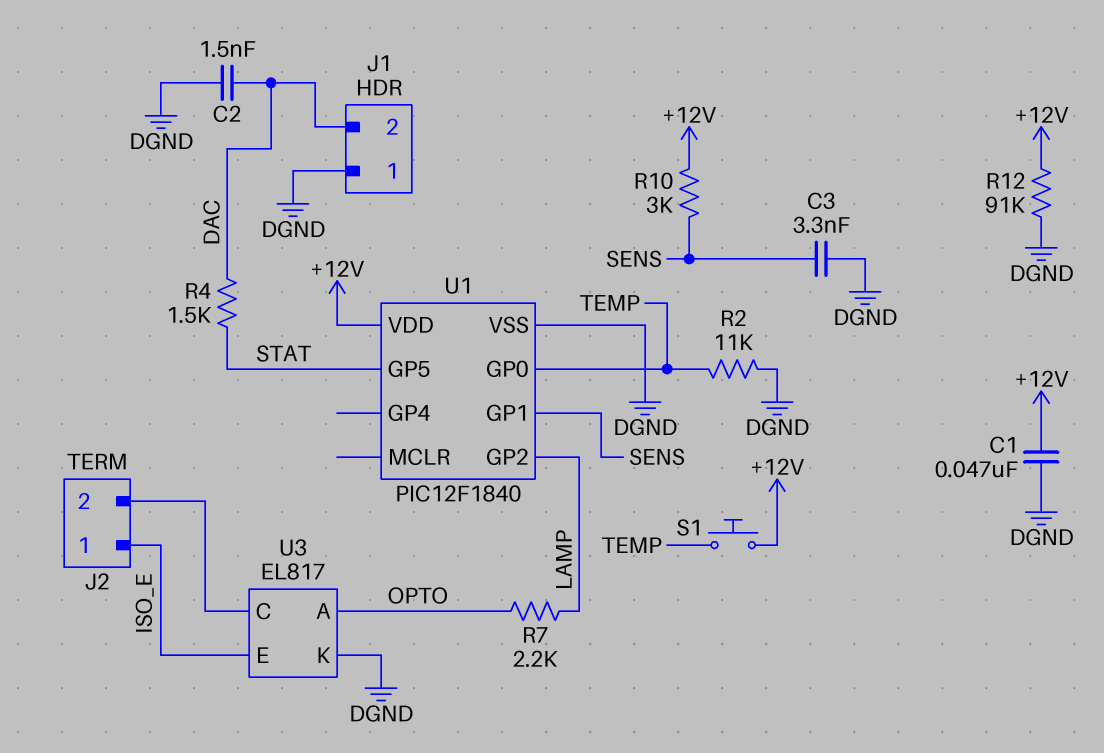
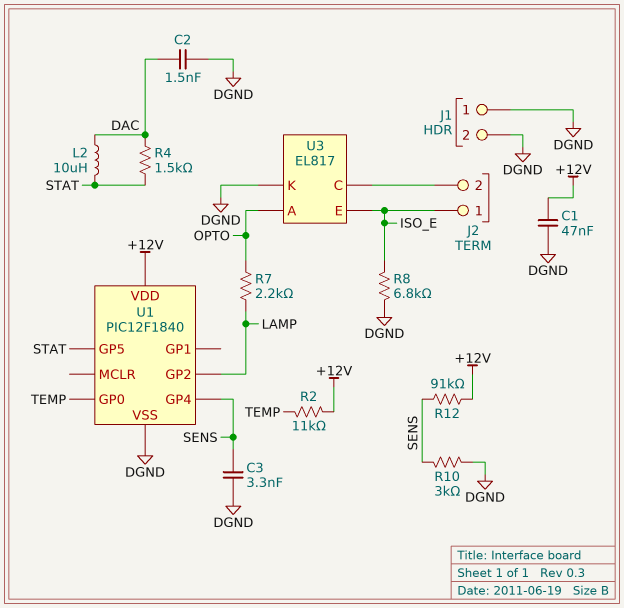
J1 pin 2: DAC -> DGND
L2: none -> 10uH (DAC, STAT)
R2: 11k (DGND, TEMP) -> 11k (+12V, TEMP)
R8: none -> 6.8k (DGND, ISO_E)
R10: 3k (+12V, SENS) -> 3k (DGND, SENS)
R12: 91k (+12V, DGND) -> 91k (+12V, SENS)
S1: button (+12V, TEMP) -> none
U1 pin GP1: SENS -> none
U1 pin GP4: none -> SENS

